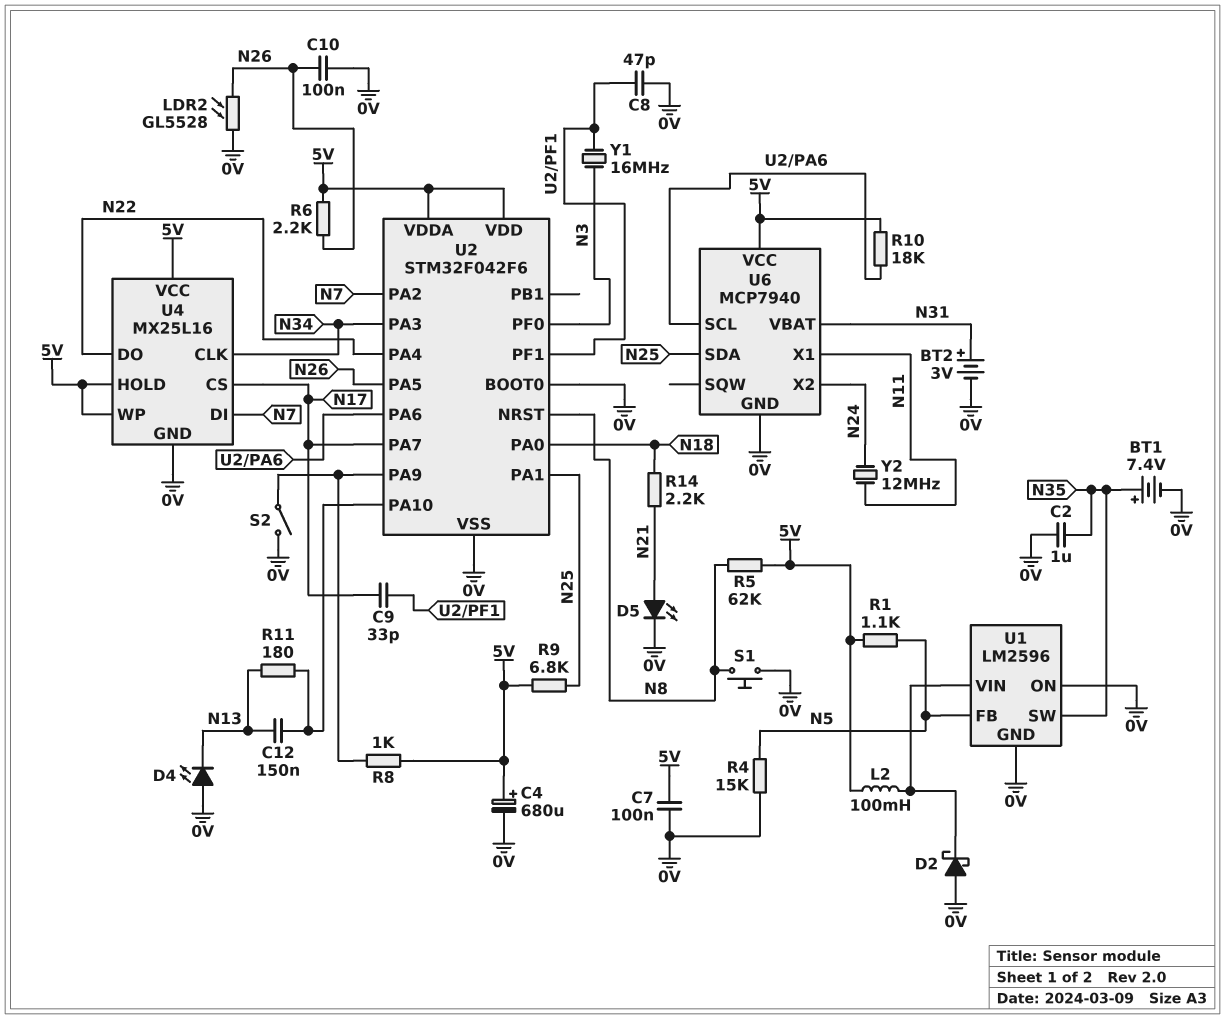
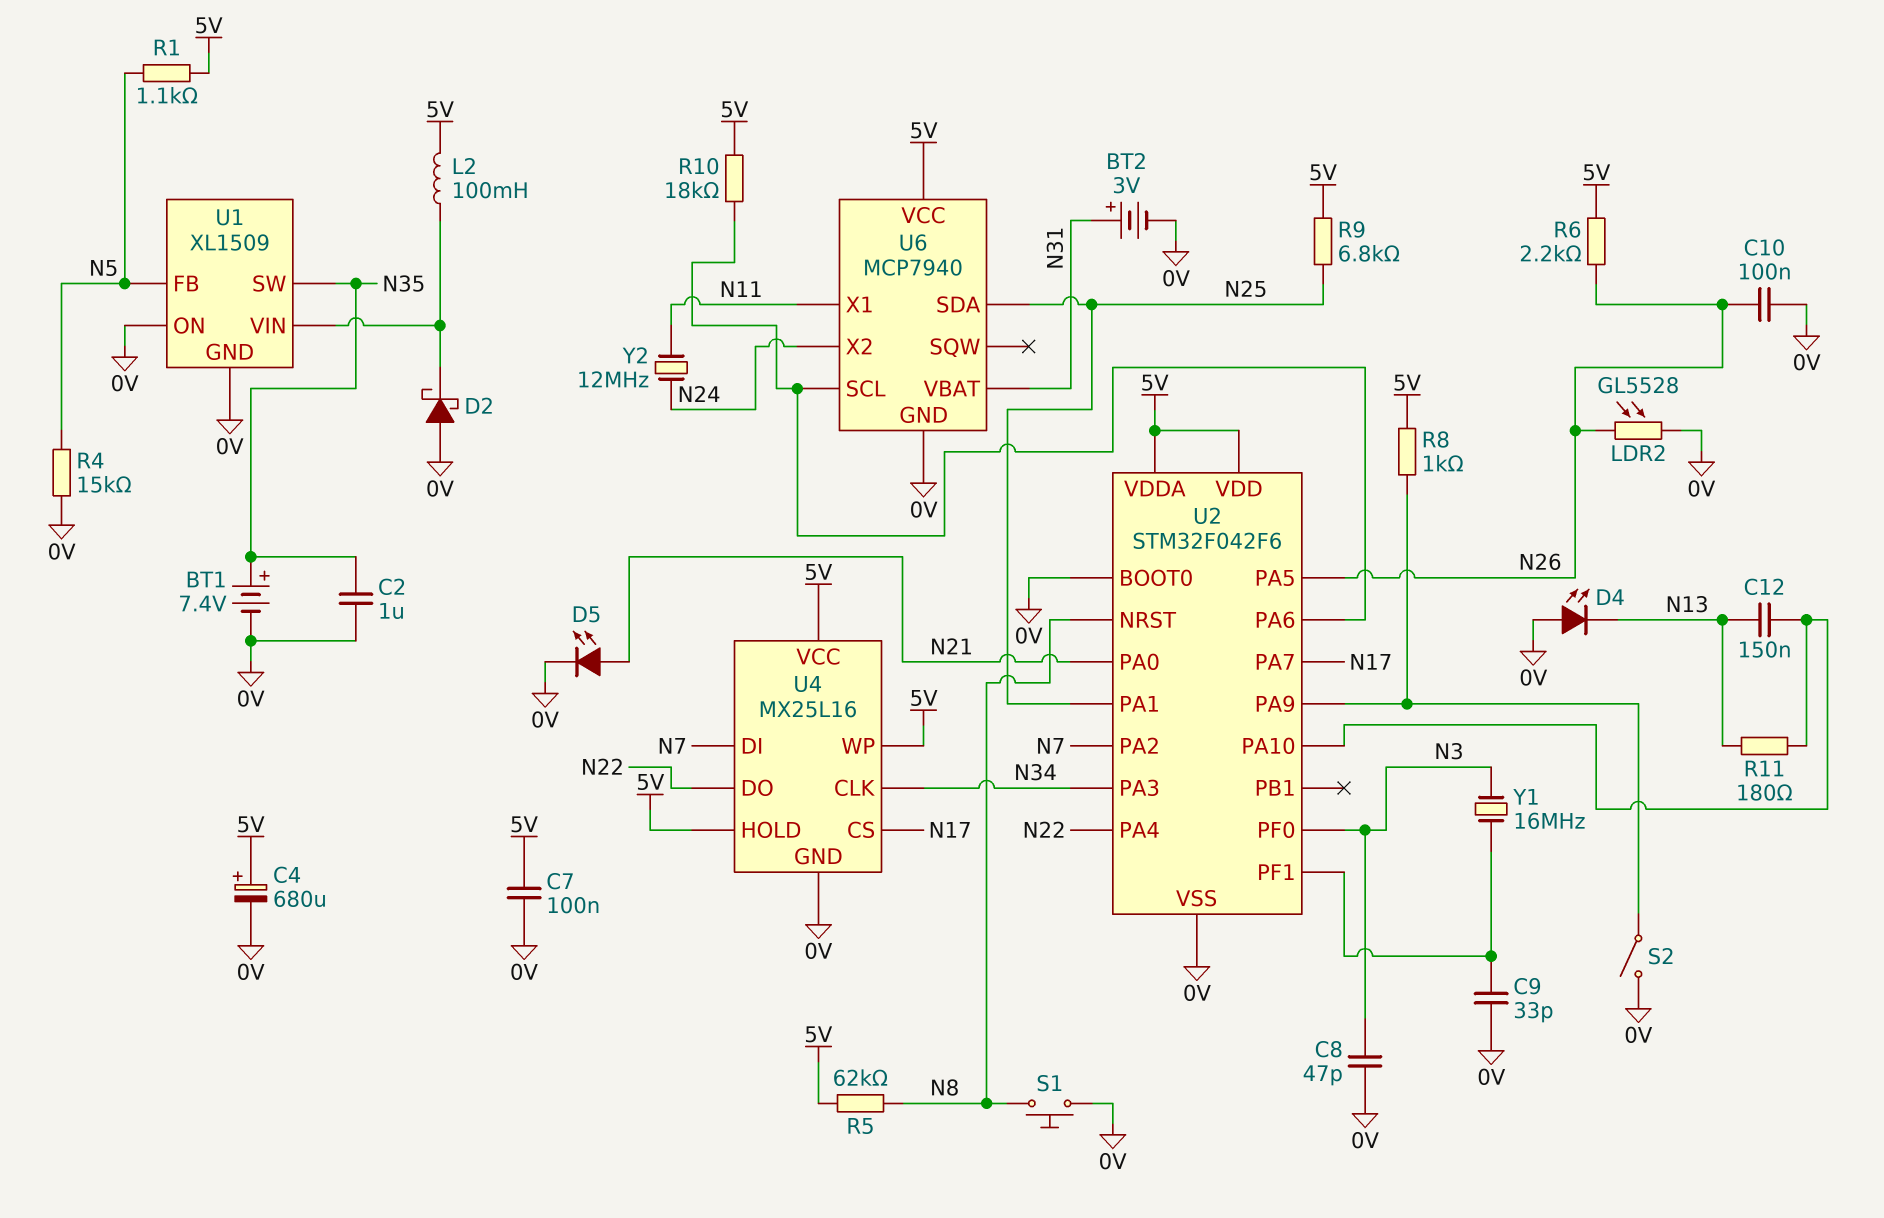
C8: 47pF (0V, U2/PF1) -> 47pF (0V, N3)
C9: 33pF (N17, U2/PF1) -> 33pF (0V, U2/PF1)
R14: 2.2k (N18, N21) -> none
U1: LM2596 -> XL1509
U2 pin PA0: N18 -> N21

